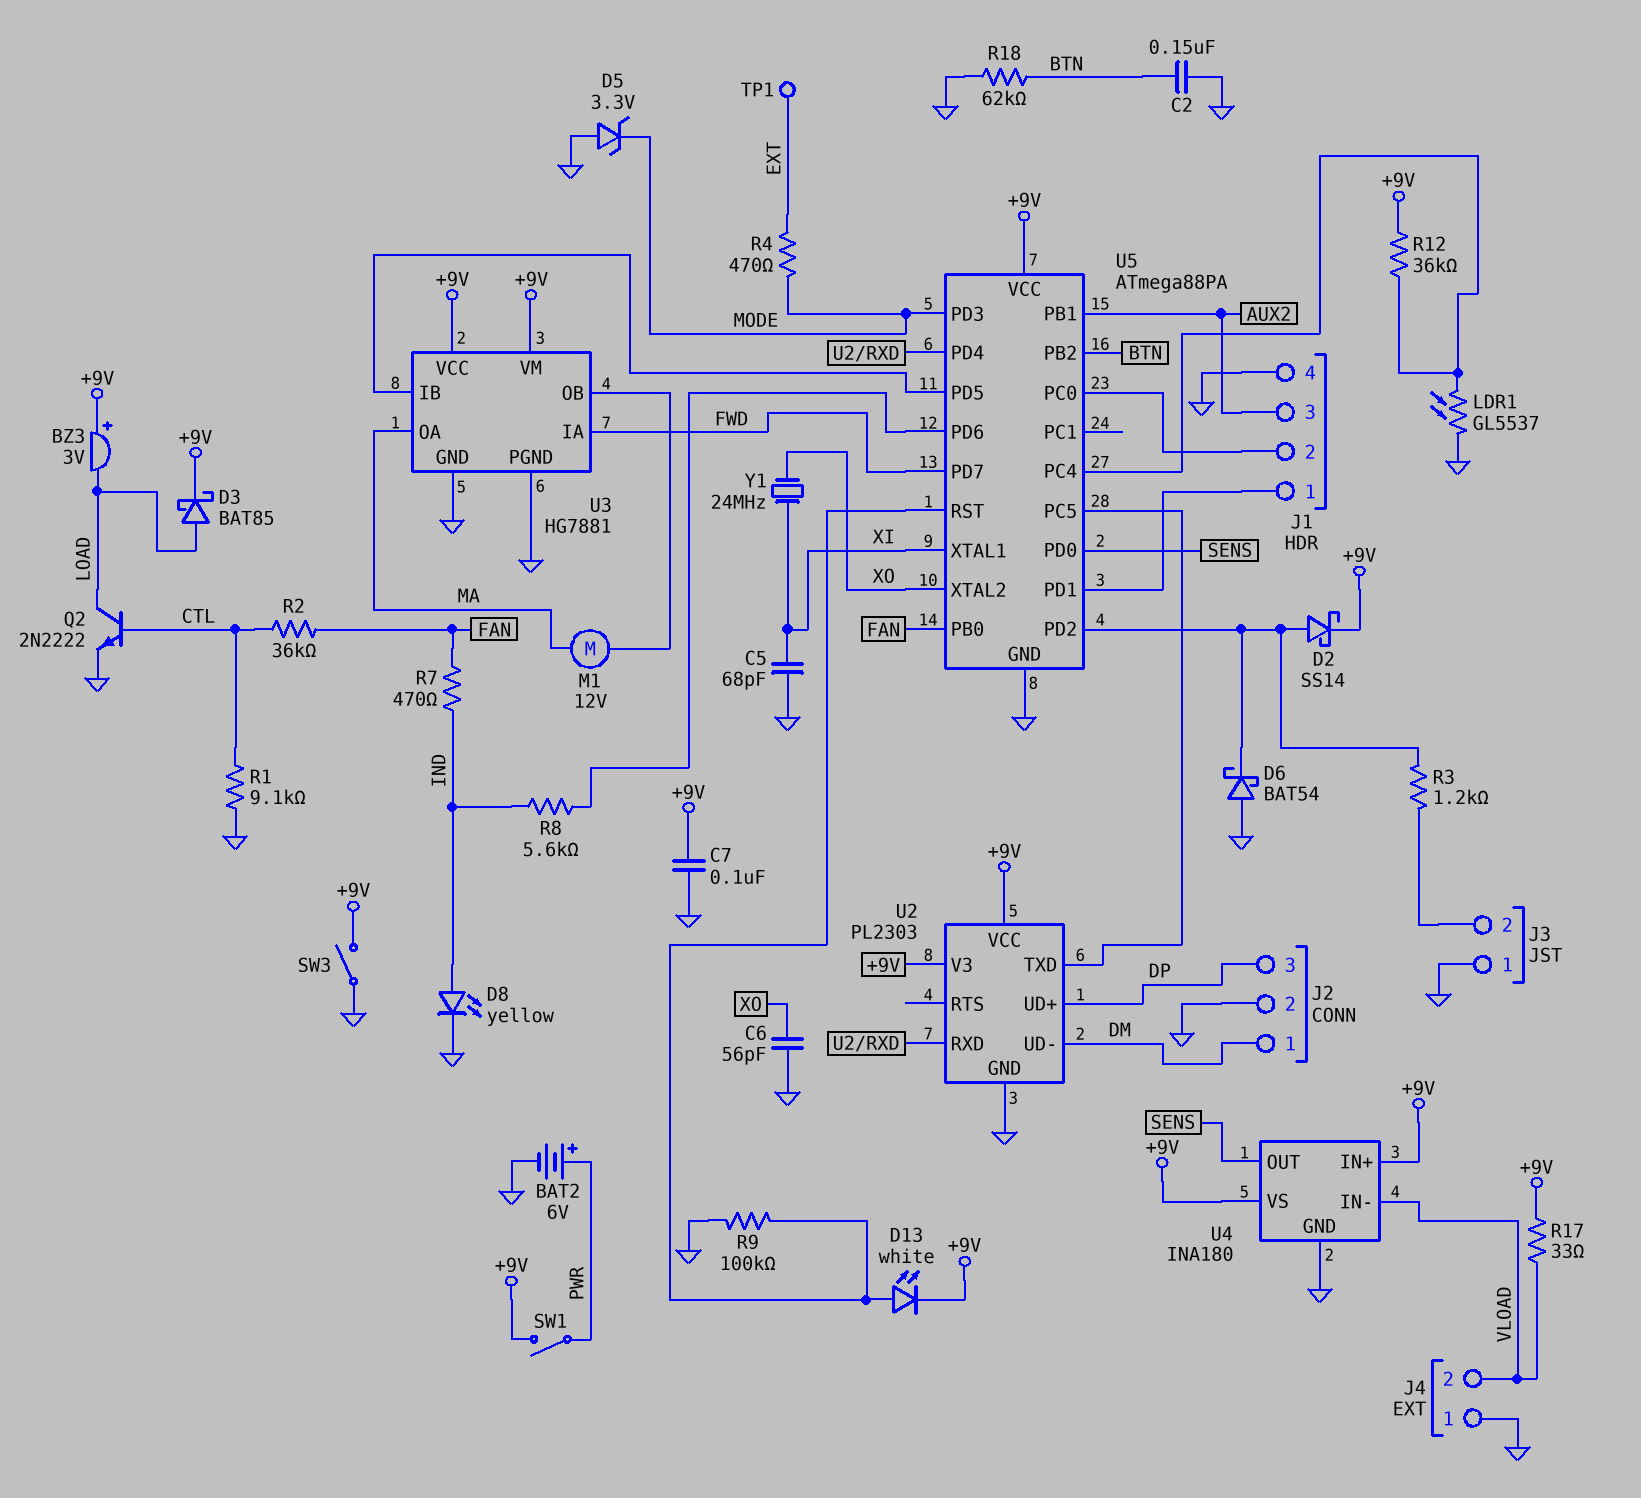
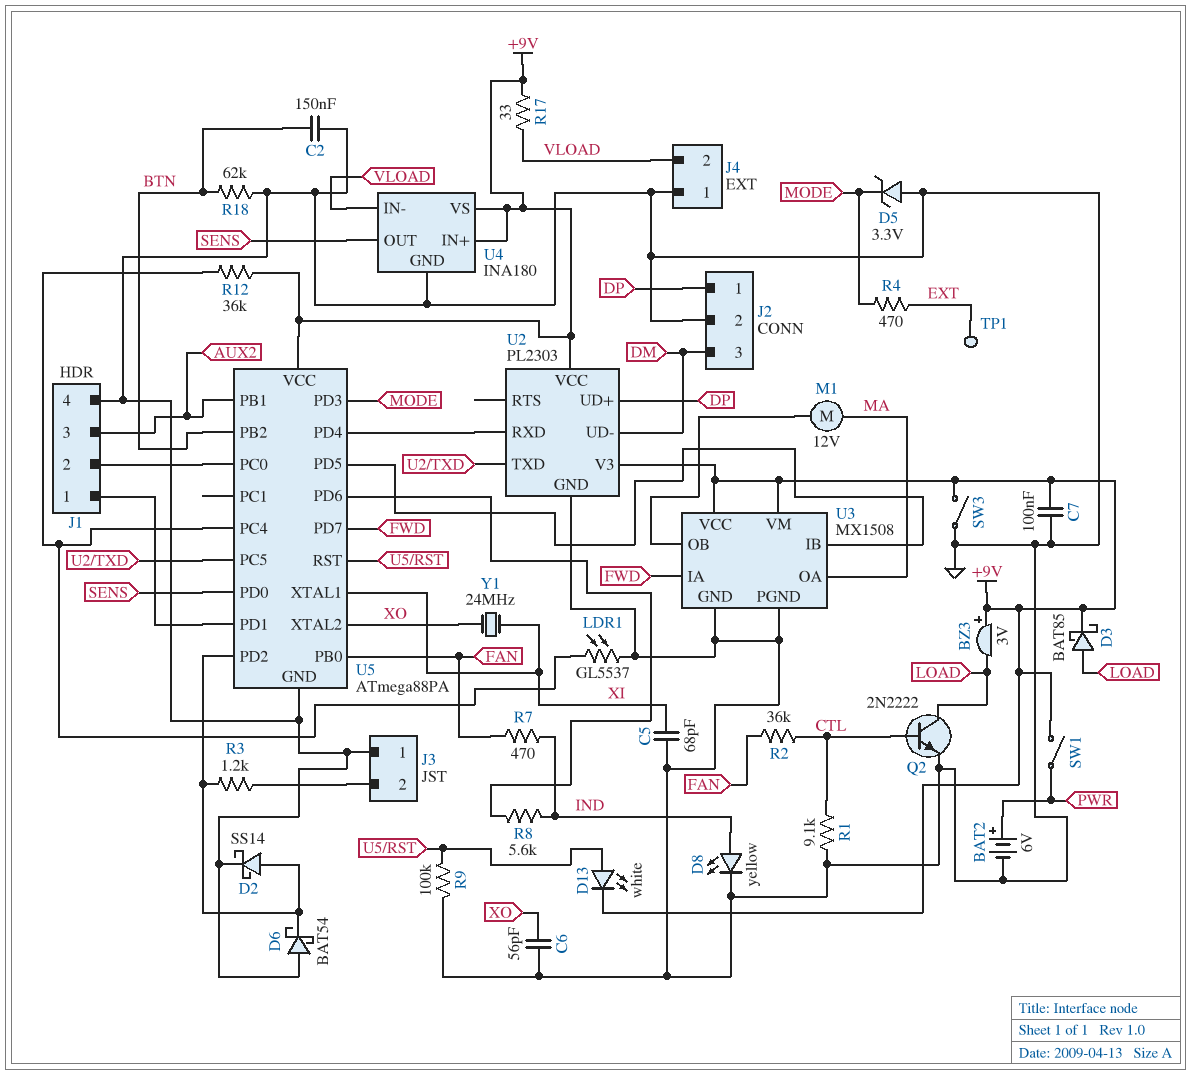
D2: schottky SS14 (A U5/PD2, K +9V) -> schottky SS14 (A U5/PD2, K GND)
J2 pin 1: DM -> DP
J2 pin 3: DP -> DM
U3: HG7881 -> MX1508

